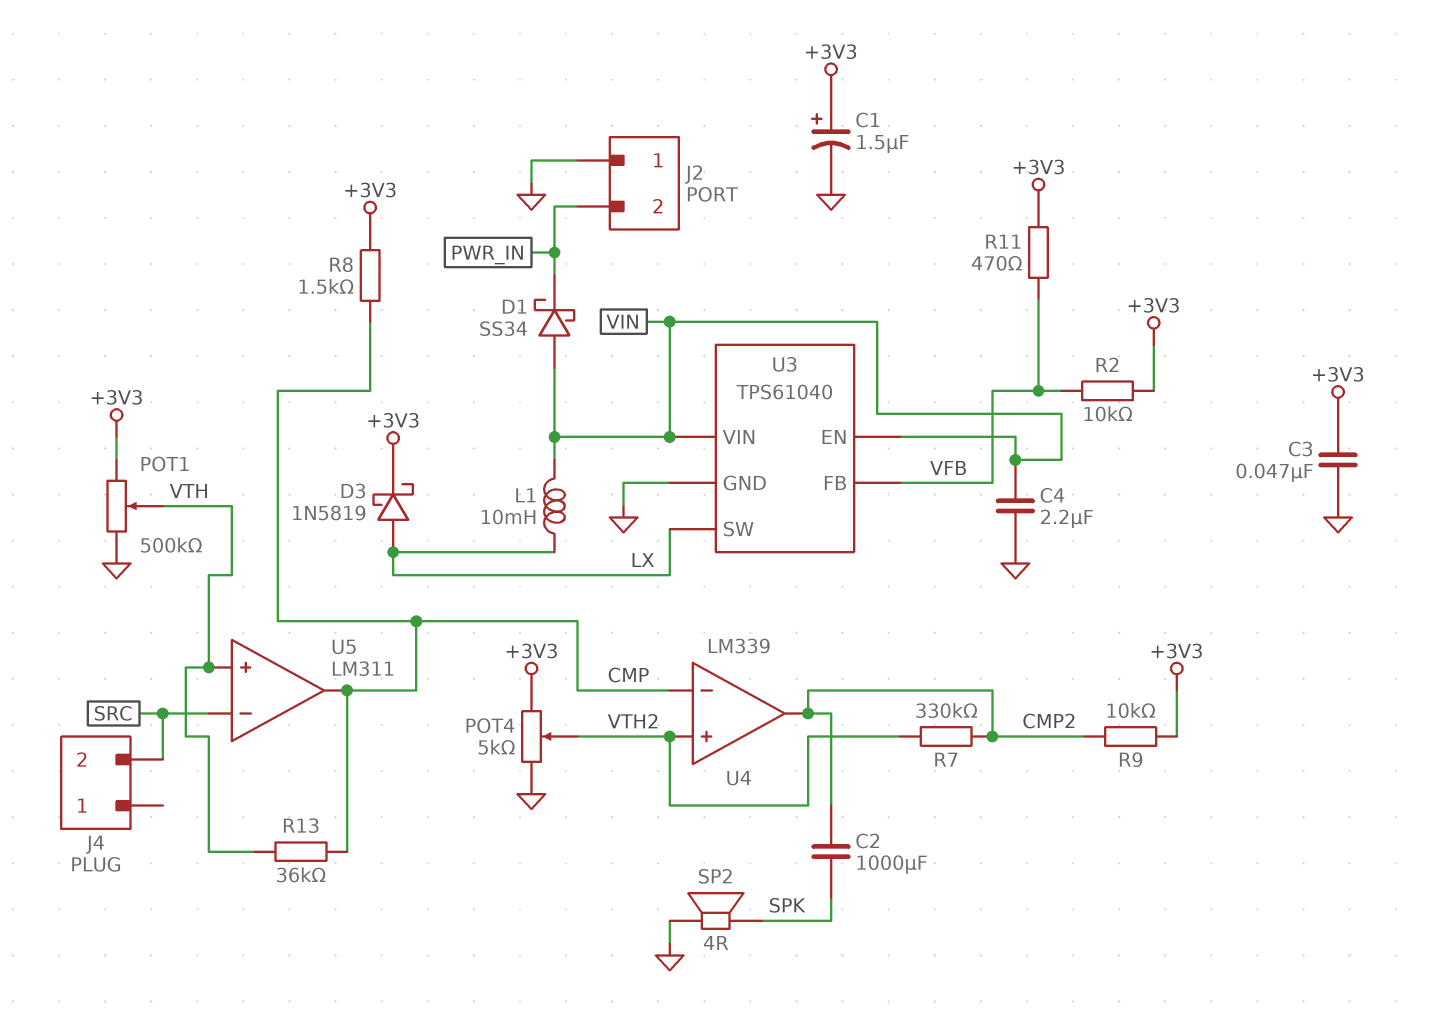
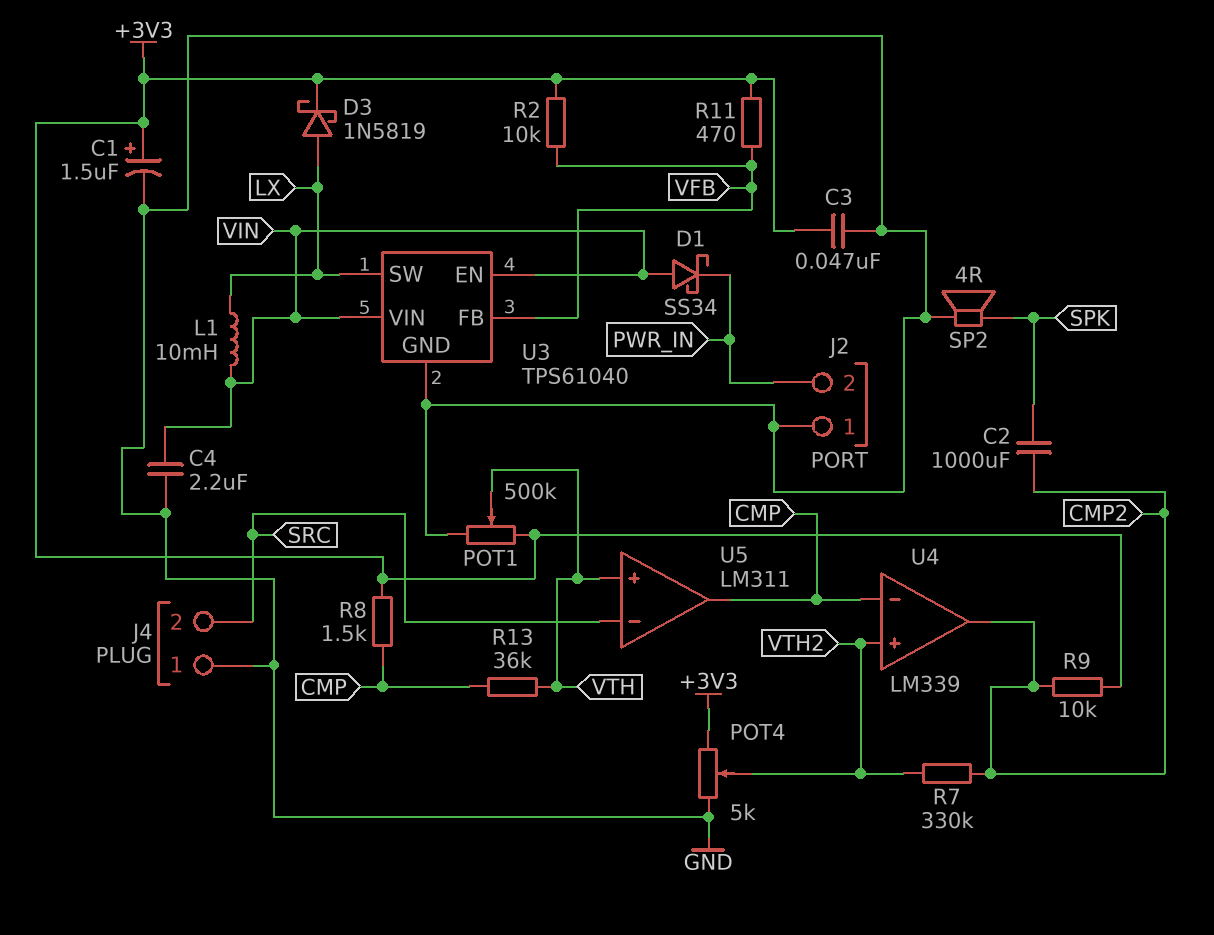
J4 pin 1: none -> GND

